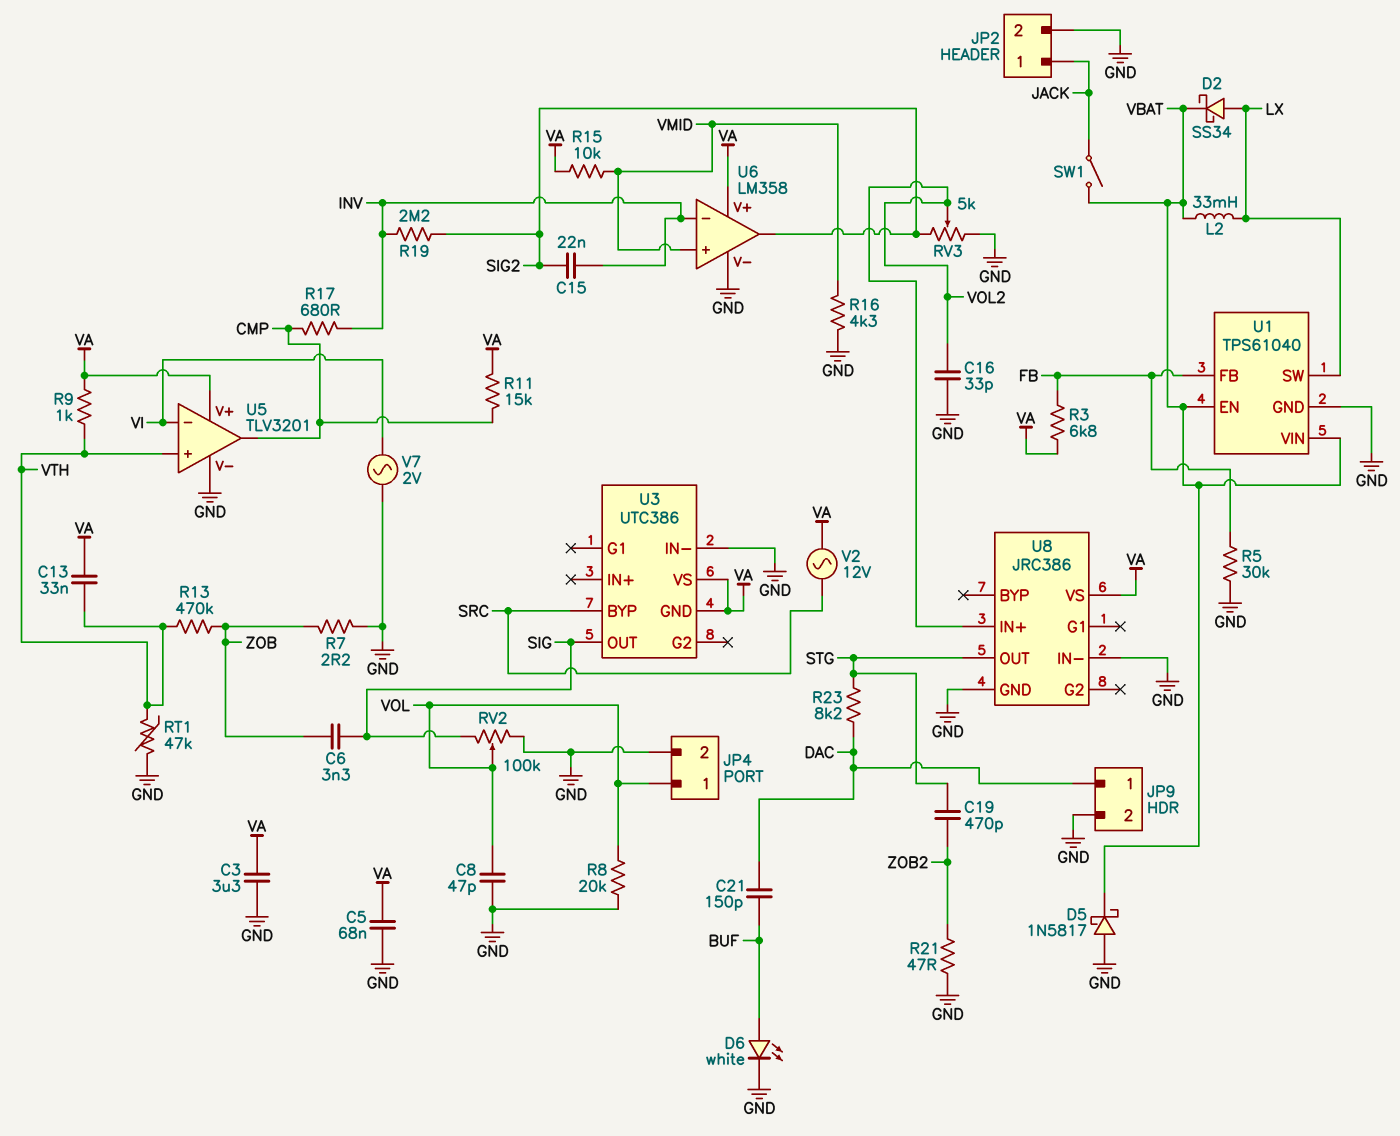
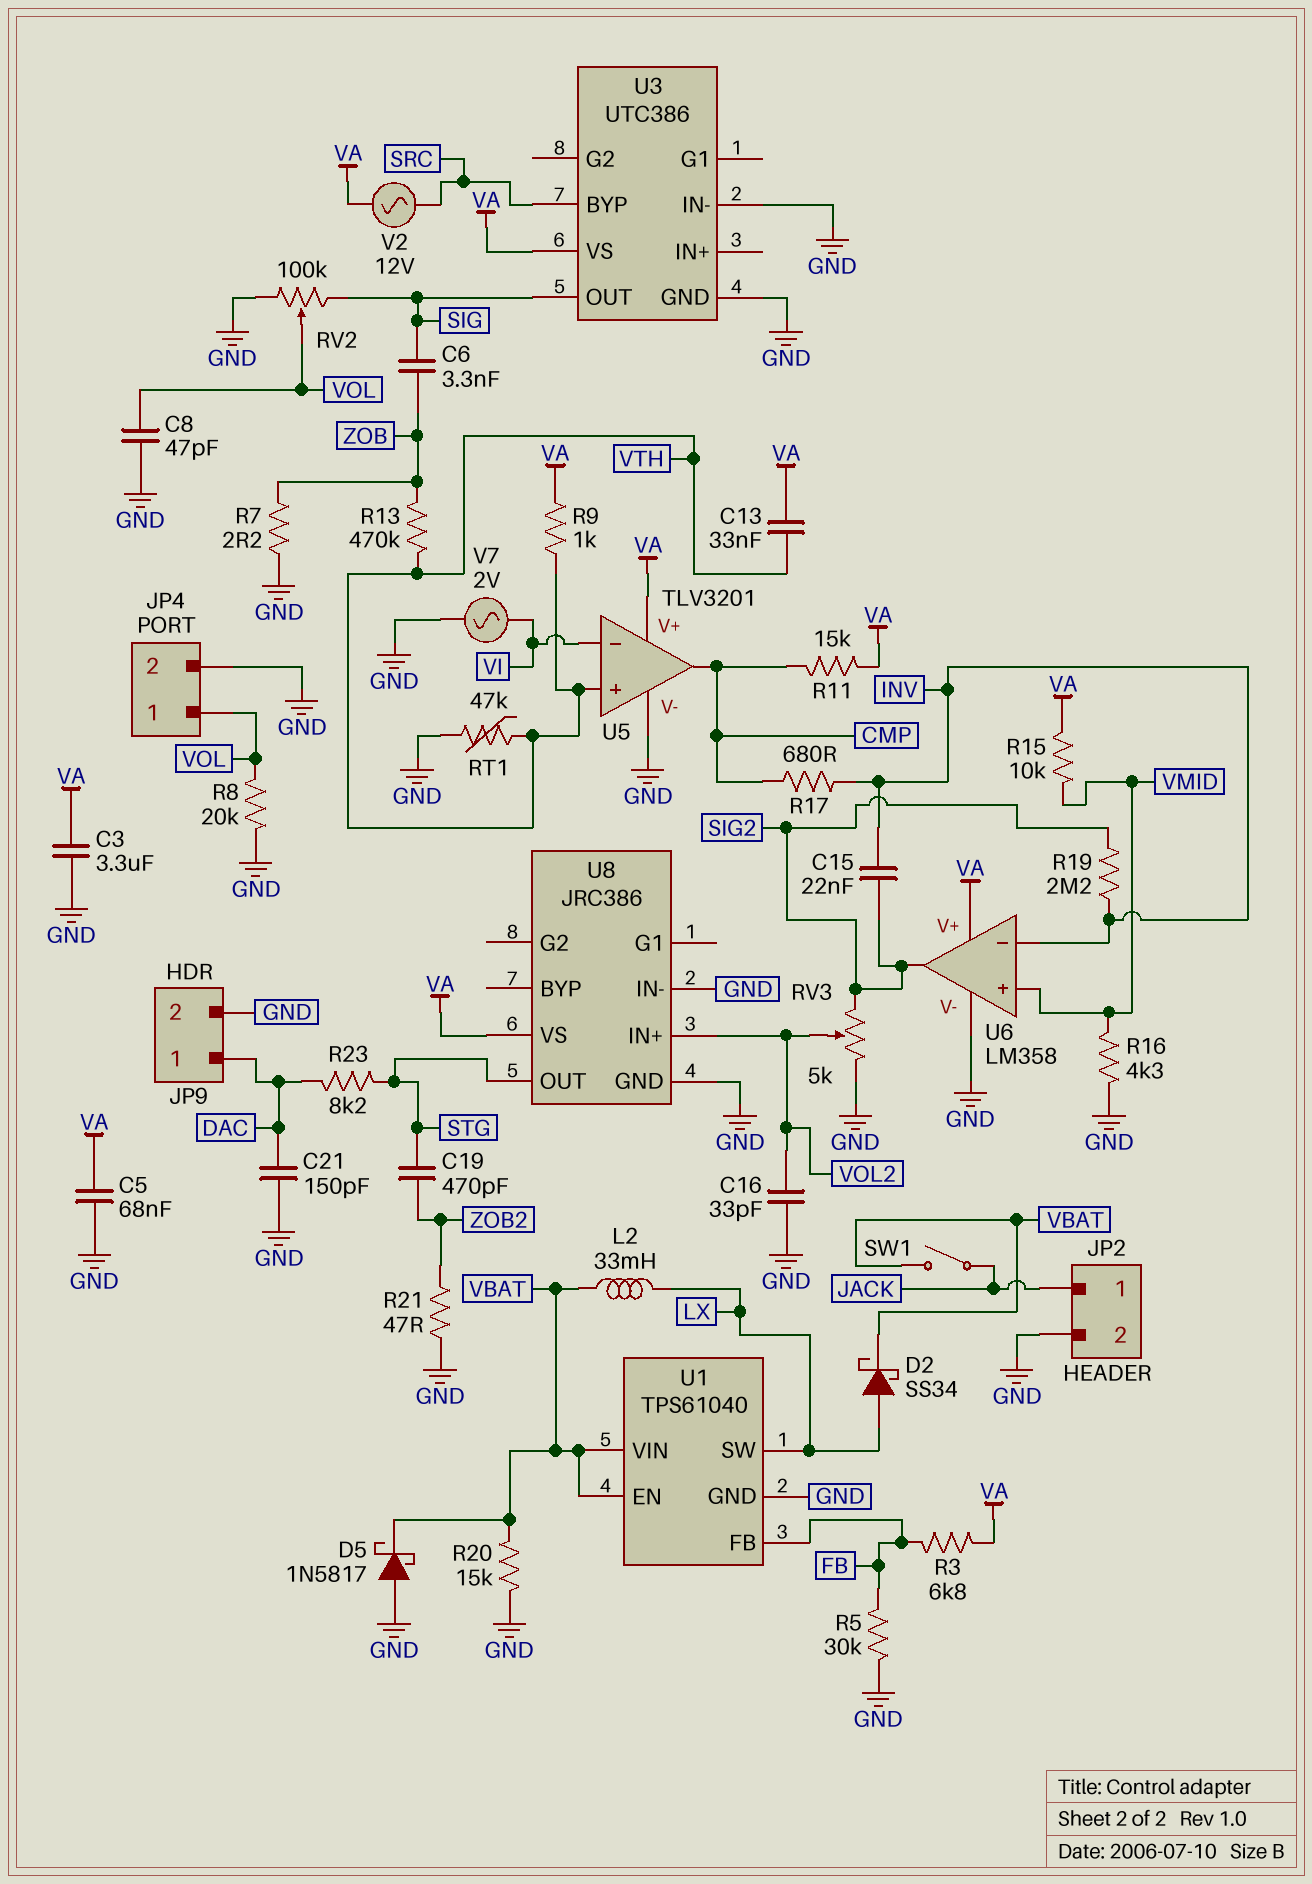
C21: 150pF (BUF, DAC) -> 150pF (DAC, GND)
D6: LED white (A BUF, K GND) -> none
R20: none -> 15k (GND, VBAT)
U3 pin GND: VA -> GND

